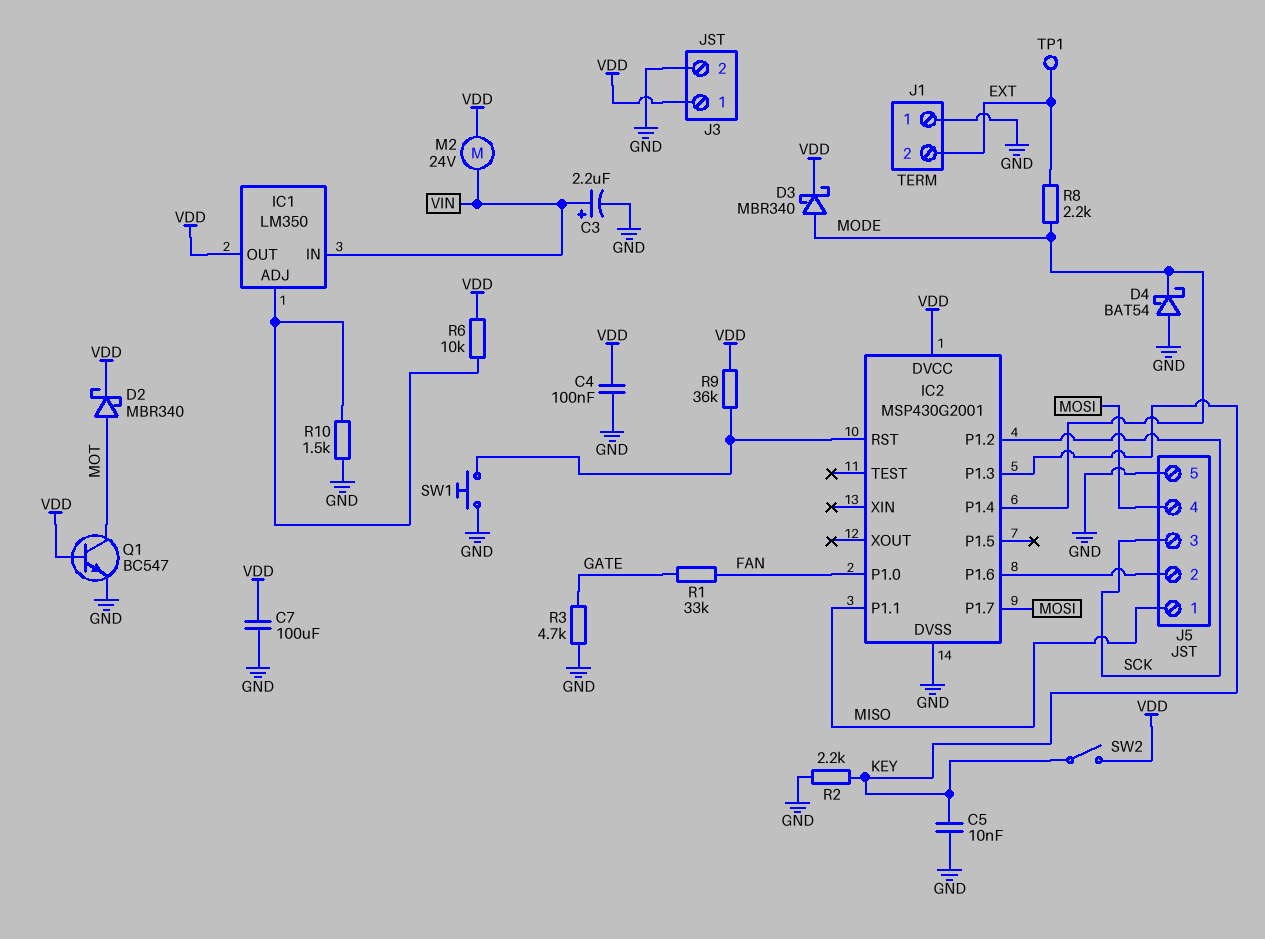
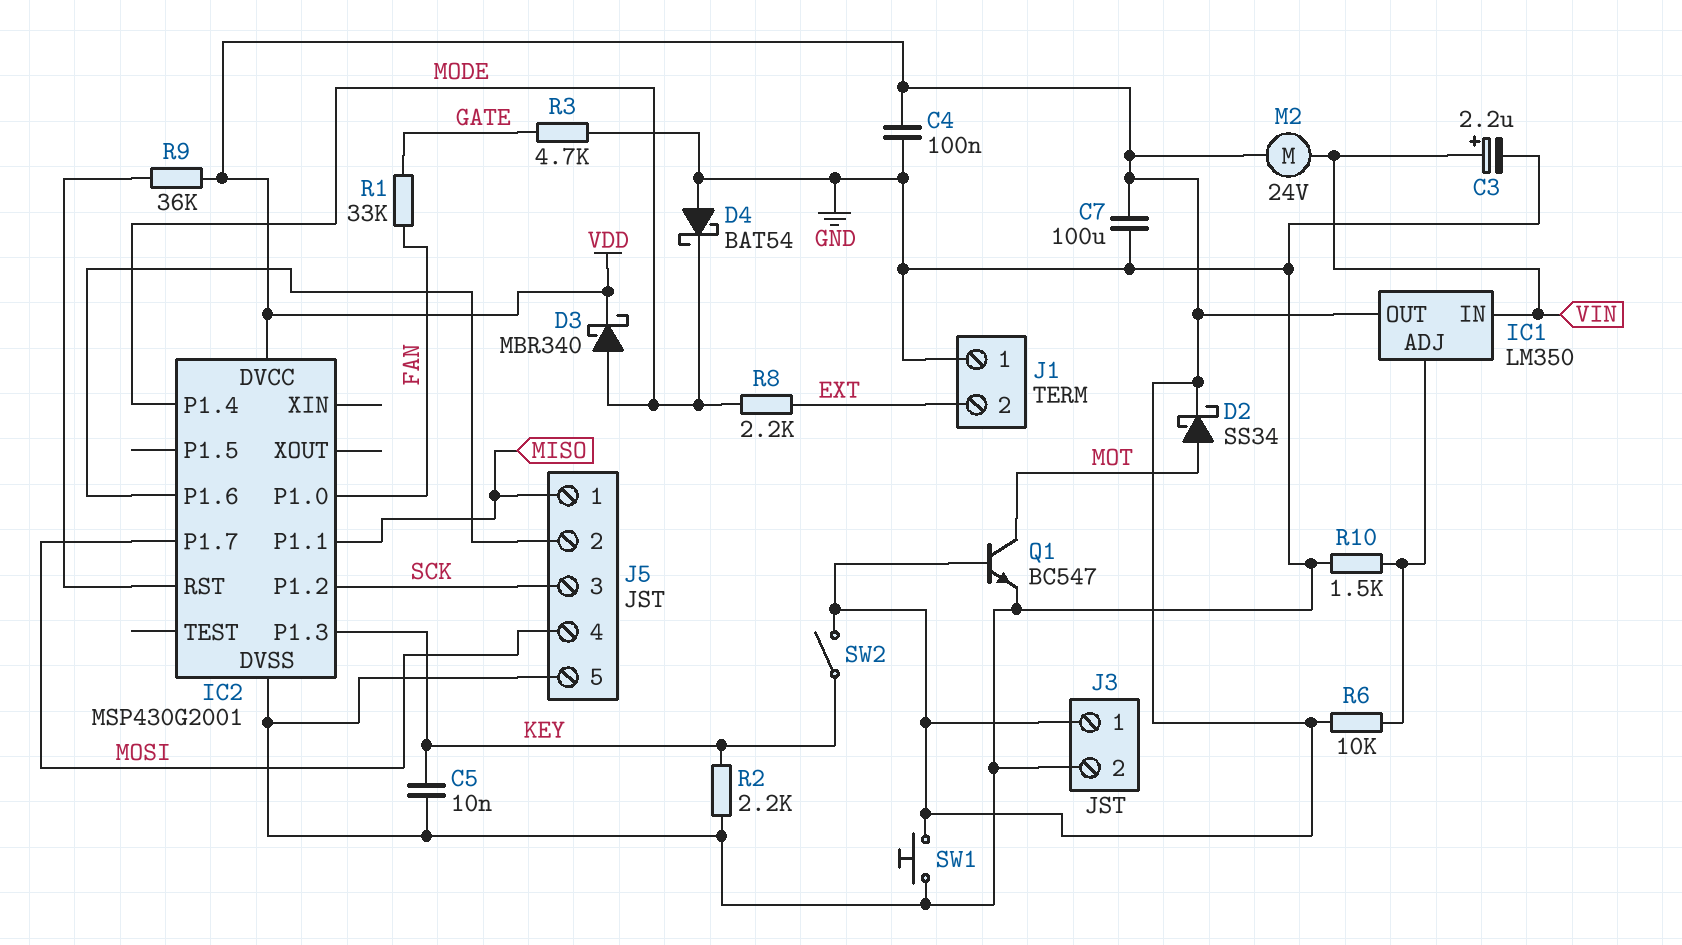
D2: schottky MBR340 (A MOT, K VDD) -> schottky SS34 (A MOT, K VDD)
SW1: button (GND, IC2/RST) -> button (GND, VDD)
TP1: test point (EXT) -> none

